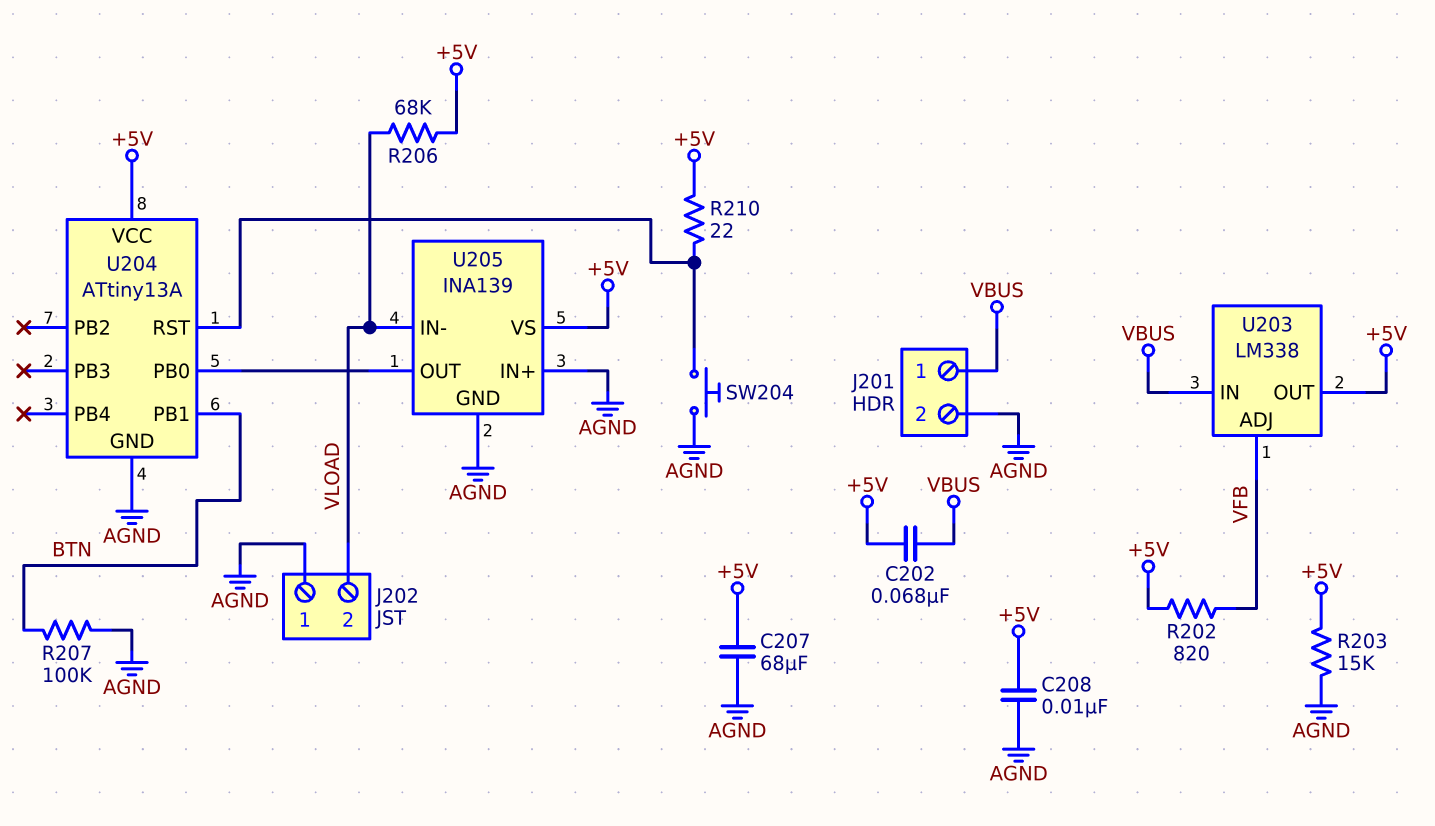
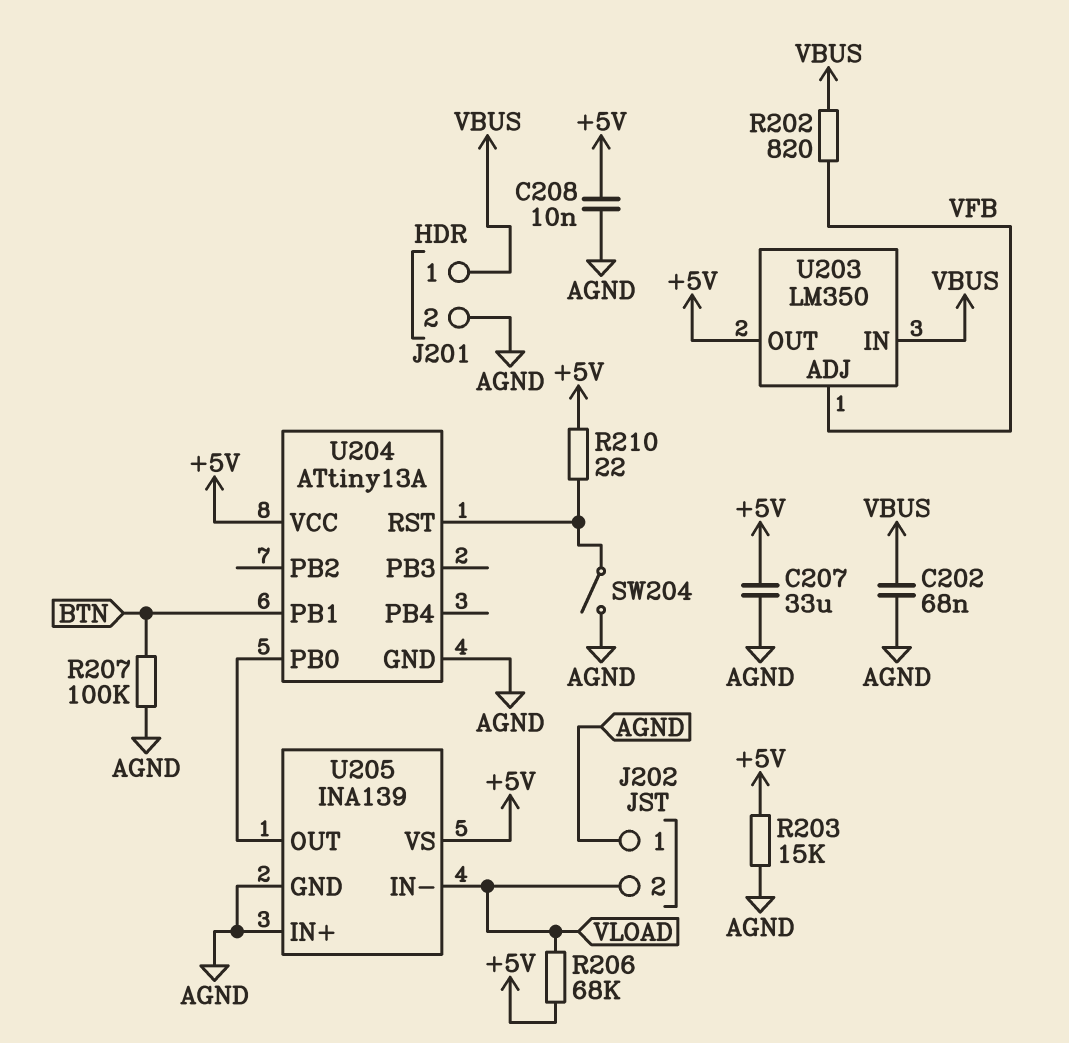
C202: 68nF (+5V, VBUS) -> 68nF (AGND, VBUS)
C207: 68uF (+5V, AGND) -> 33uF (+5V, AGND)
R202: 820 (+5V, VFB) -> 820 (VBUS, VFB)
SW204: button (AGND, U204/RST) -> switch (AGND, U204/RST)
U203: LM338 -> LM350

